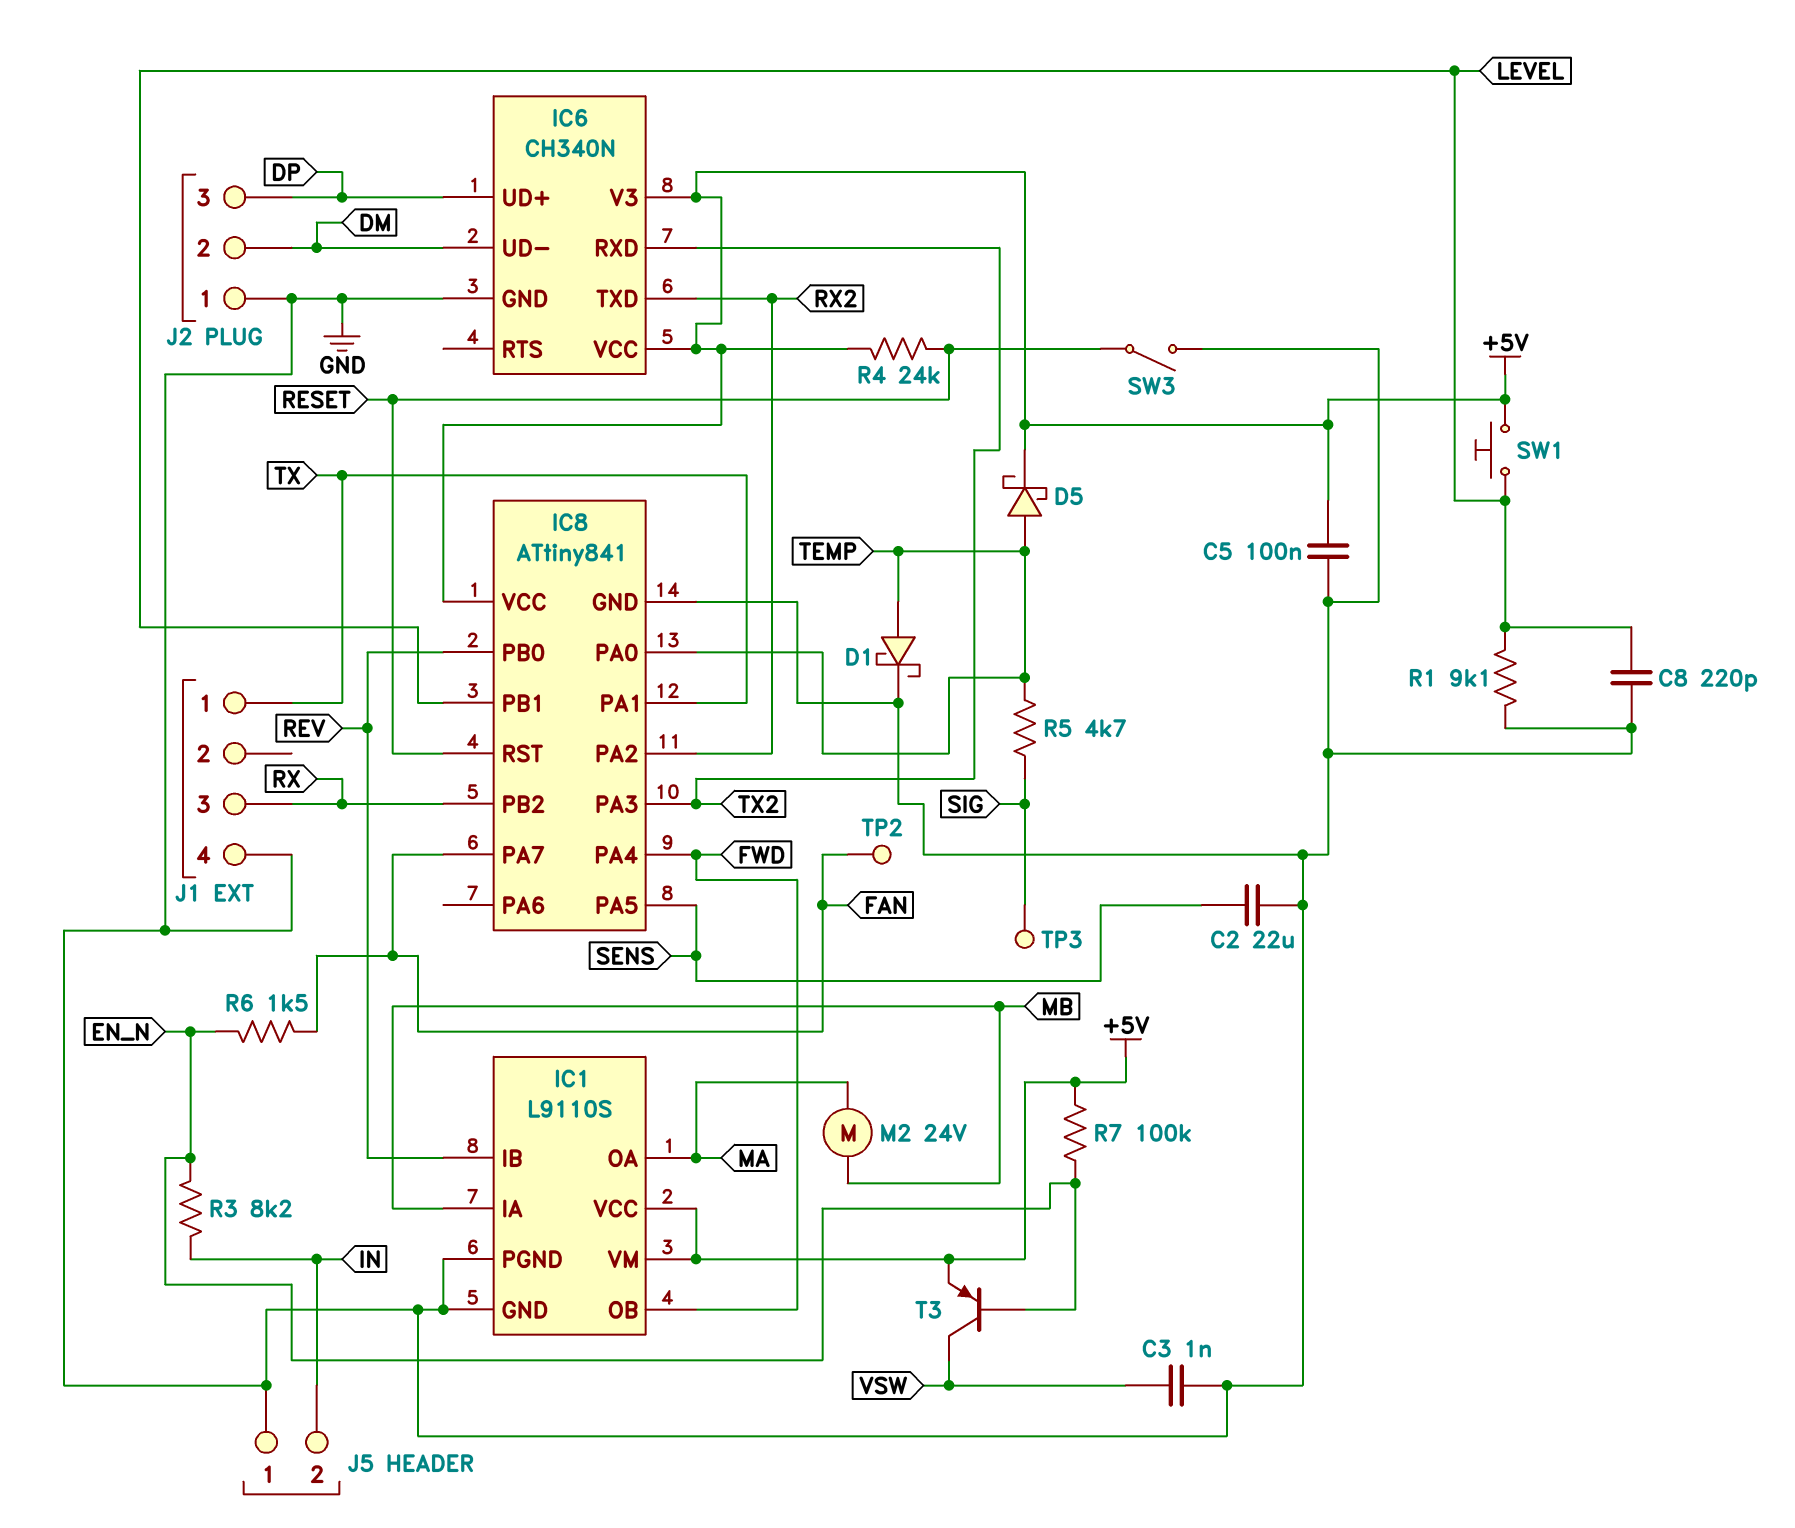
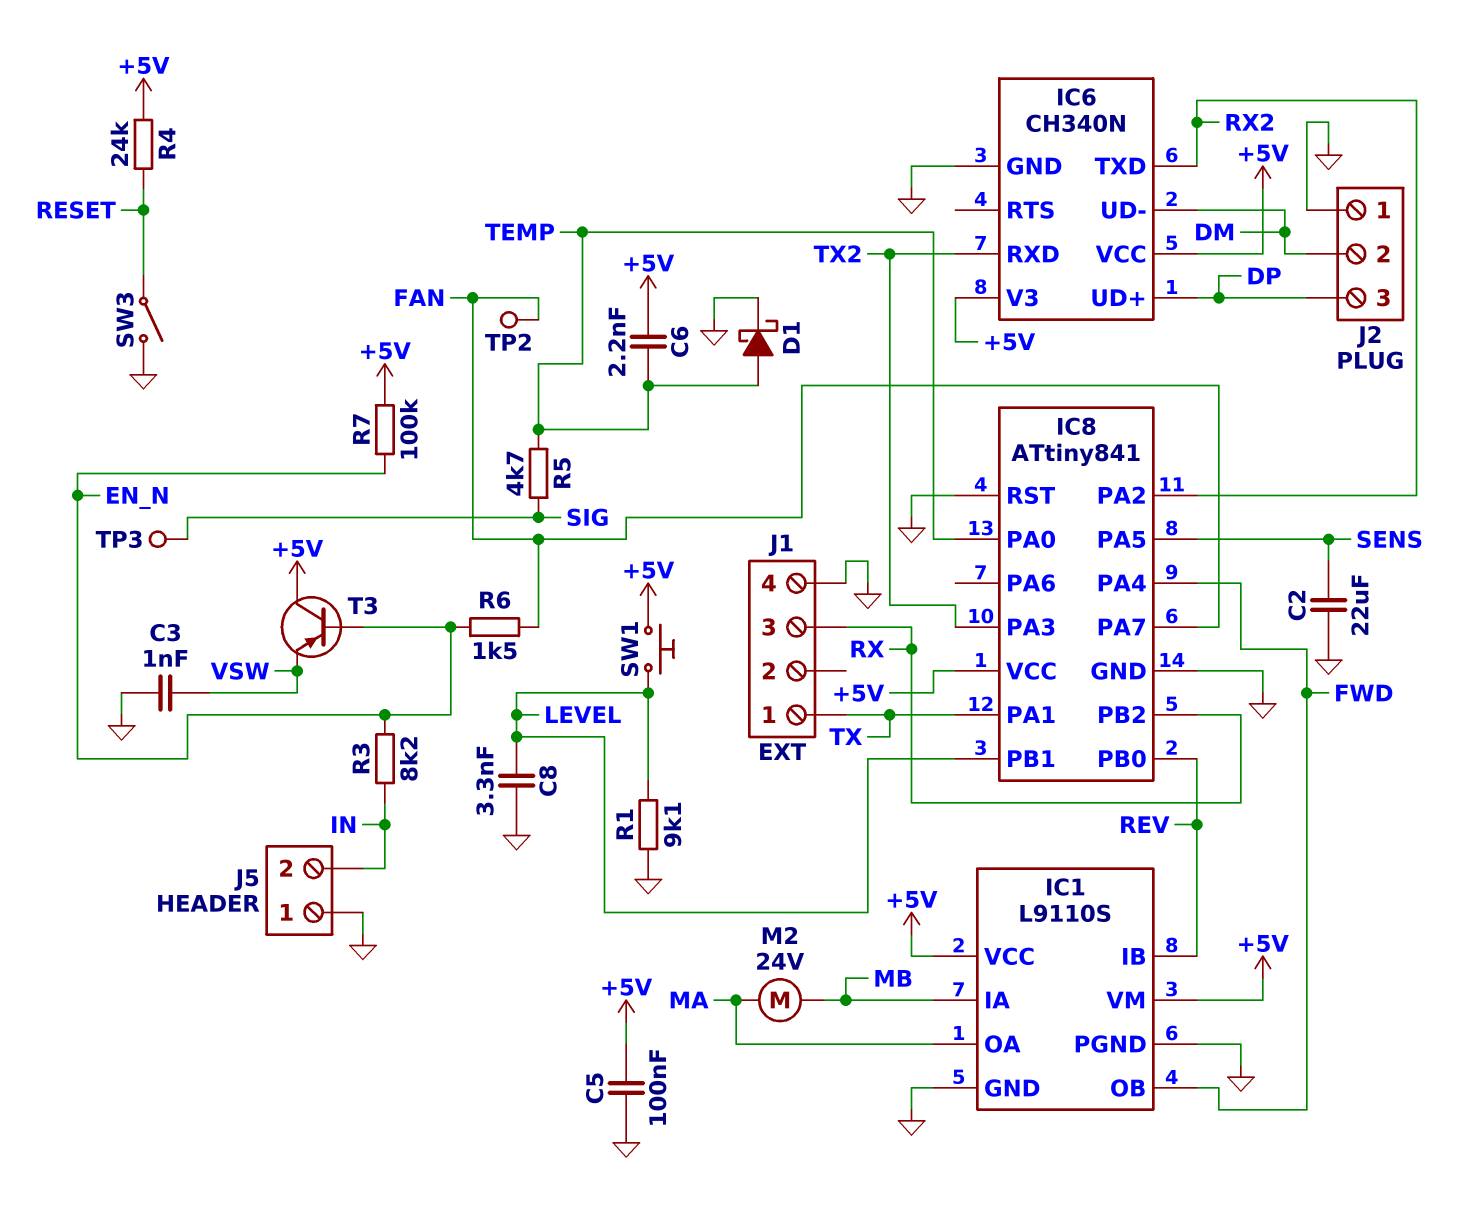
C6: none -> 2.2nF (+5V, TEMP)
C8: 220pF (GND, LEVEL) -> 3.3nF (GND, LEVEL)
D5: schottky (A TEMP, K +5V) -> none
IC8 pin RST: RESET -> GND
T3: PNP (B EN_N, C VSW, E +5V) -> PNP (B EN_N, C +5V, E VSW)

